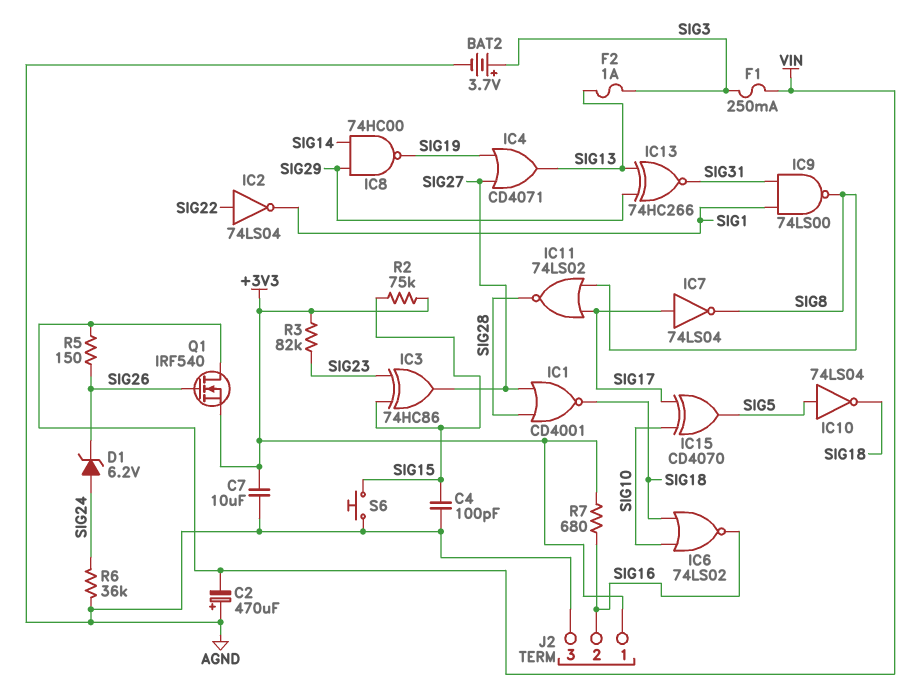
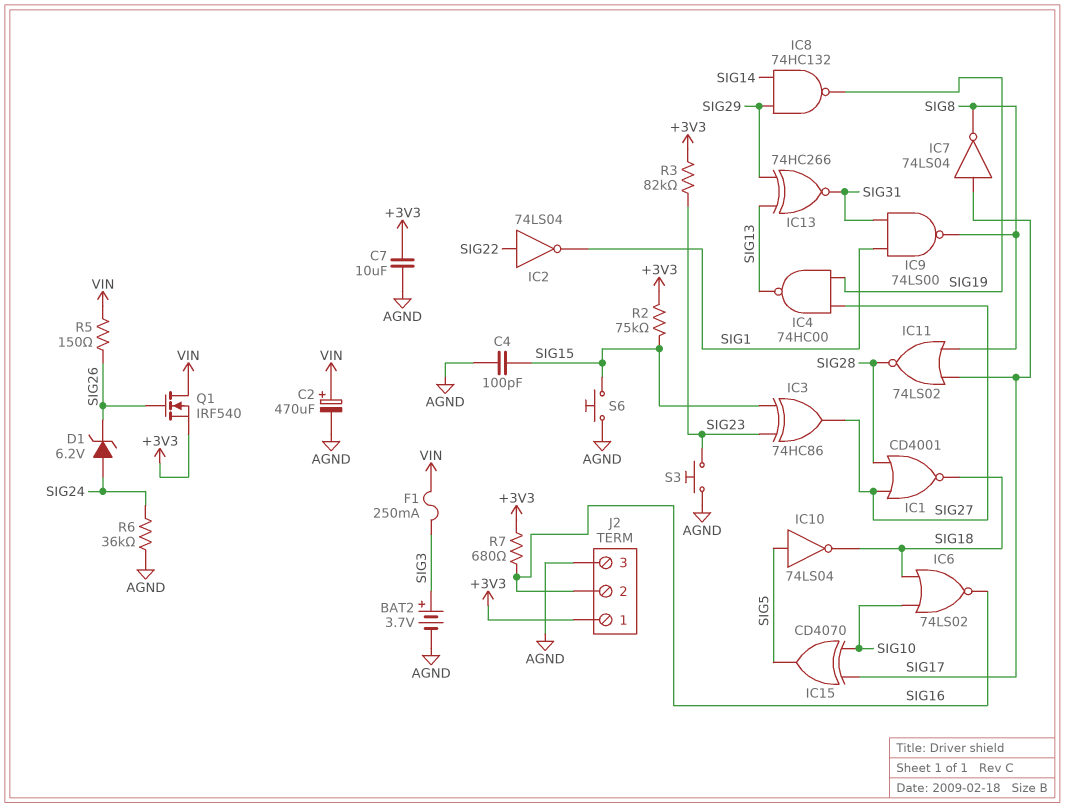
C2: 470uF (plus AGND, minus VIN) -> 470uF (plus VIN, minus AGND)
F2: 1A (SIG3, SIG13) -> none
IC4: OR CD4071 (in SIG19, in SIG27, out SIG13) -> NAND 74HC00 (in SIG19, in SIG27, out SIG13)
IC8: NAND 74HC00 (in SIG14, in SIG29, out SIG19) -> NAND 74HC132 (in SIG14, in SIG29, out SIG19)
S3: none -> button (AGND, SIG23)

